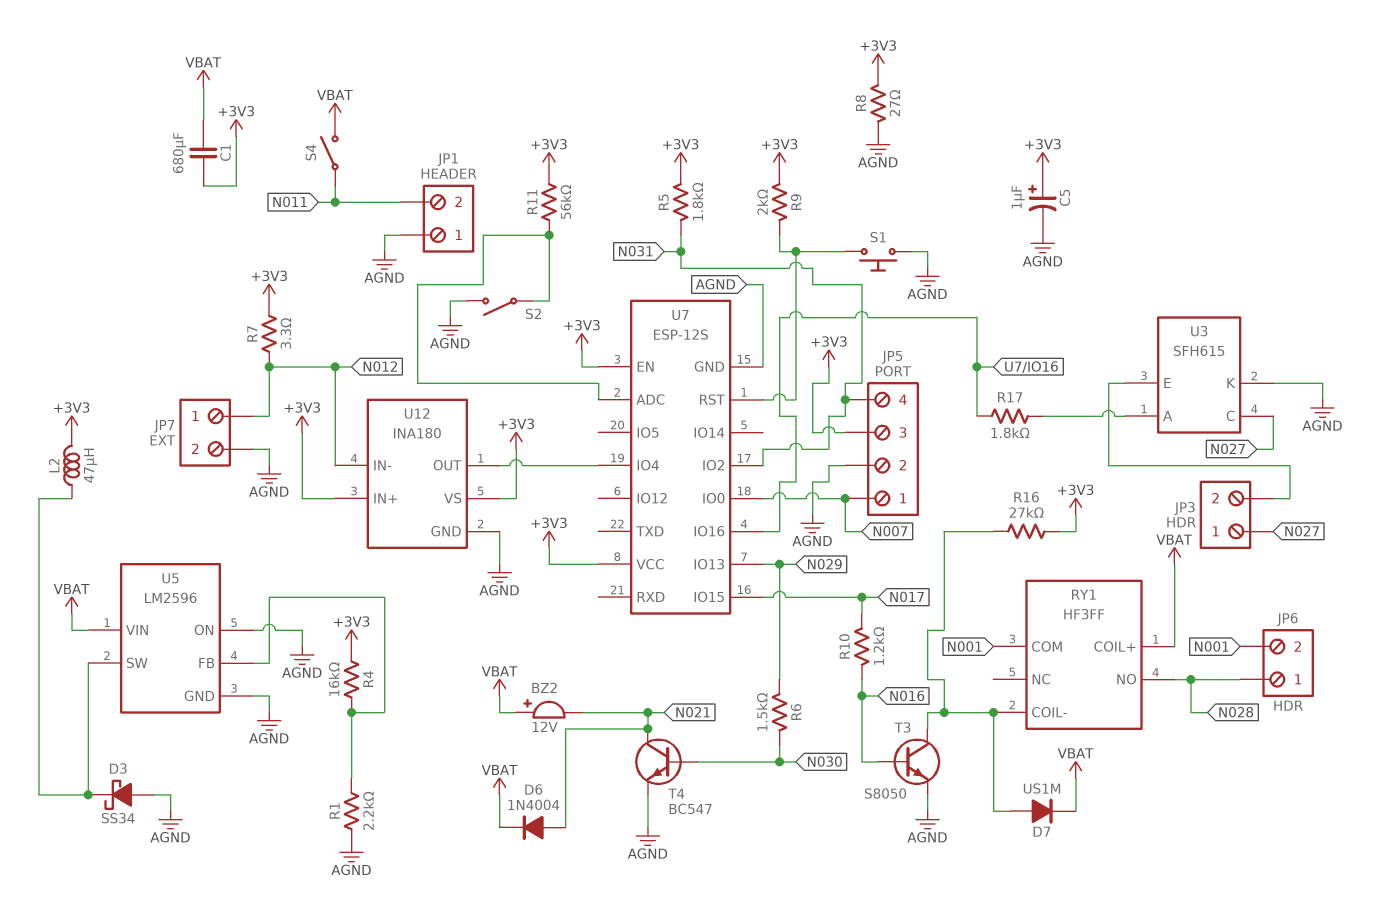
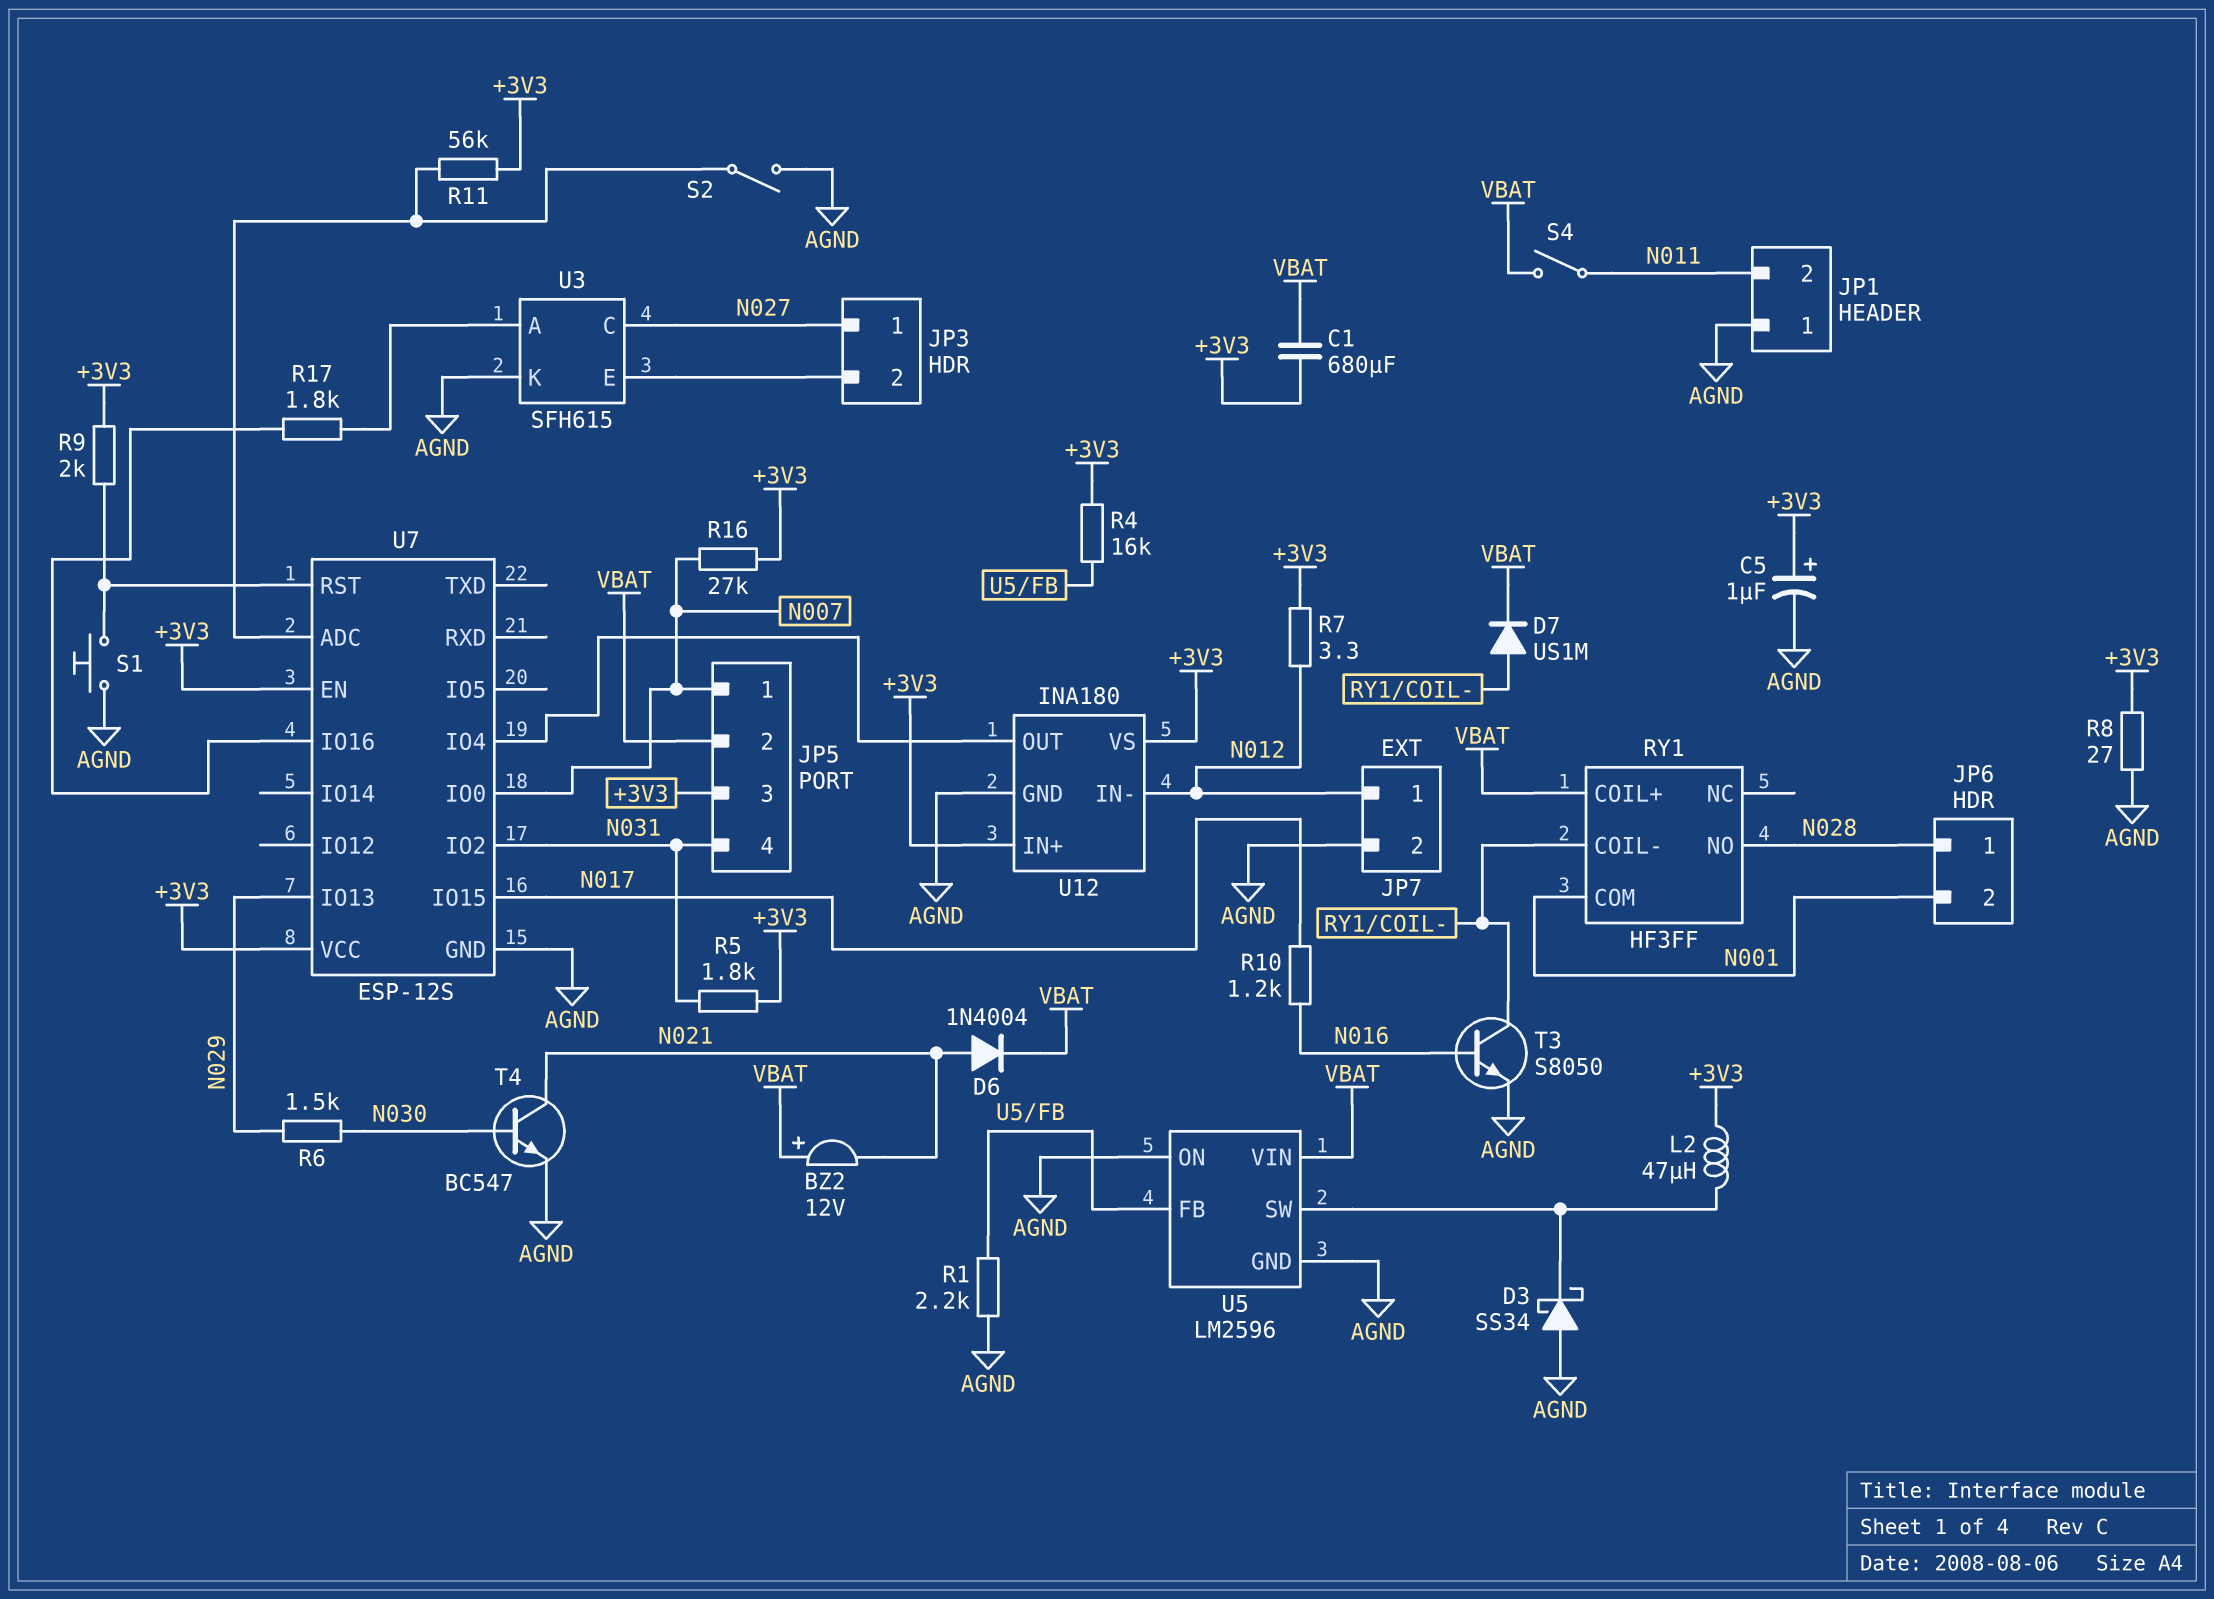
JP5 pin 2: AGND -> VBAT
R16: 27k (+3V3, RY1/COIL-) -> 27k (+3V3, N007)

